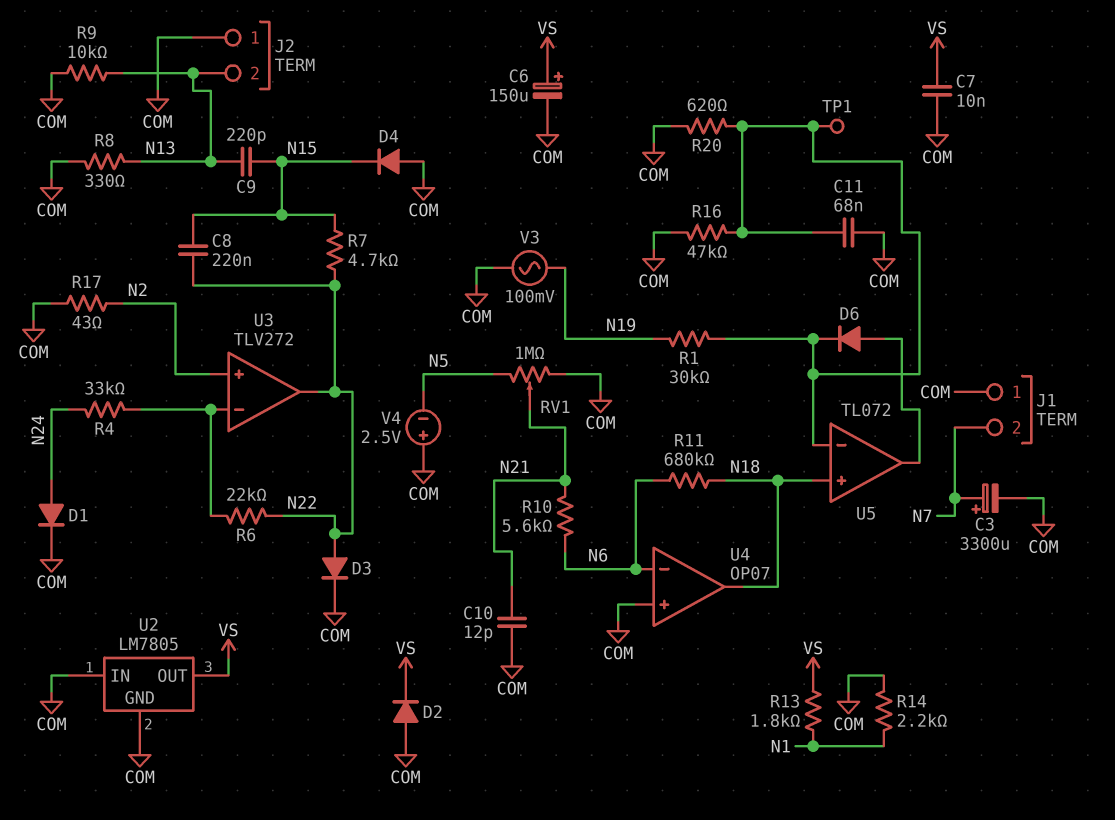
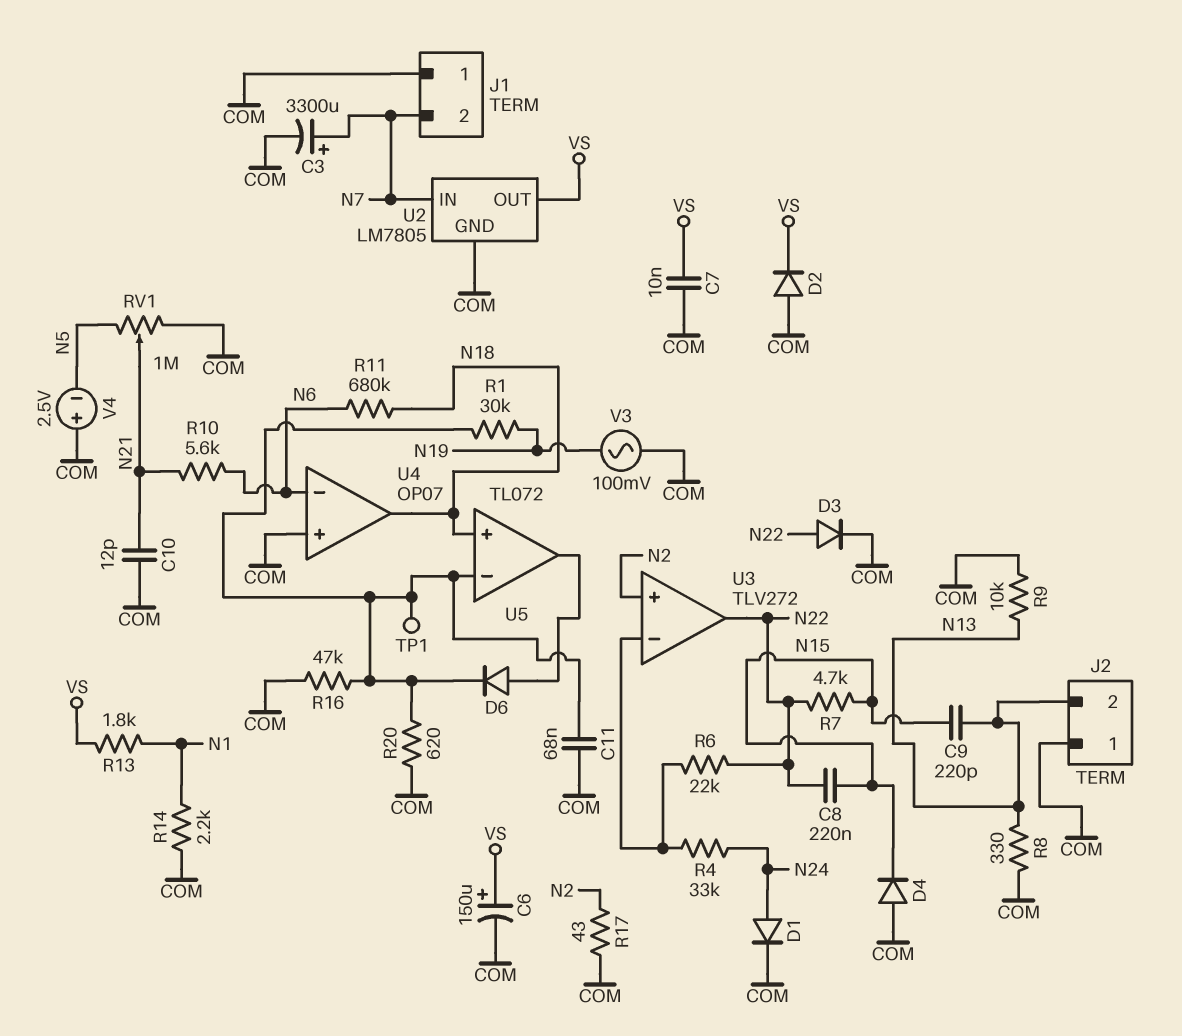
U2 pin IN: COM -> N7

